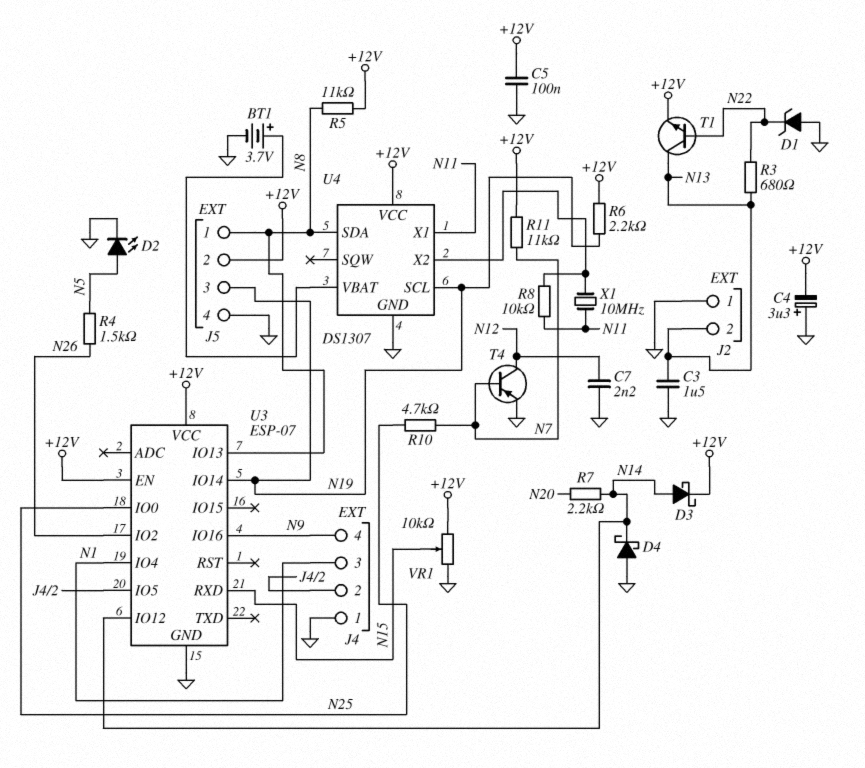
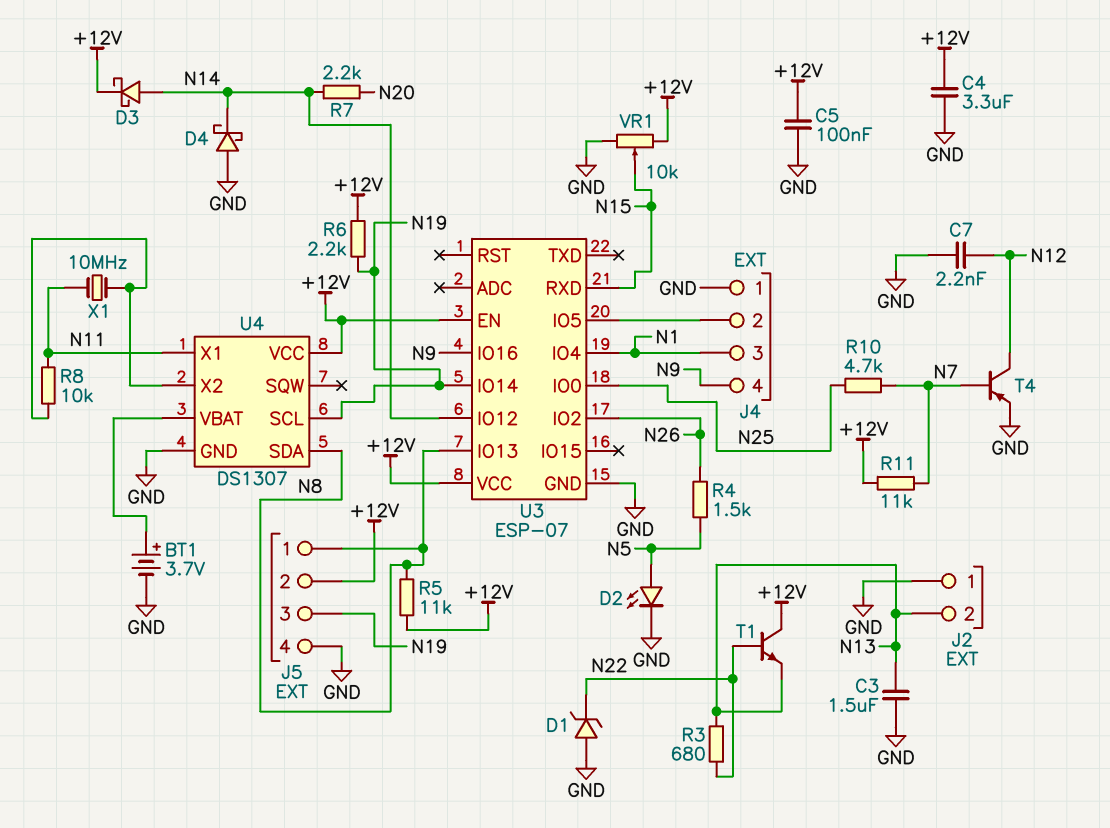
C4: 3.3uF (plus GND, minus +12V) -> 3.3uF (+12V, GND)
T1: NPN (B N22, C N13, E +12V) -> NPN (B N22, C +12V, E N13)

